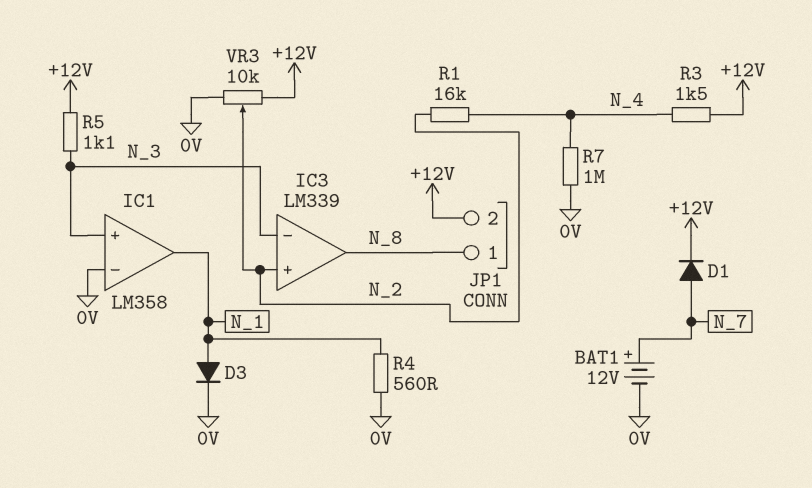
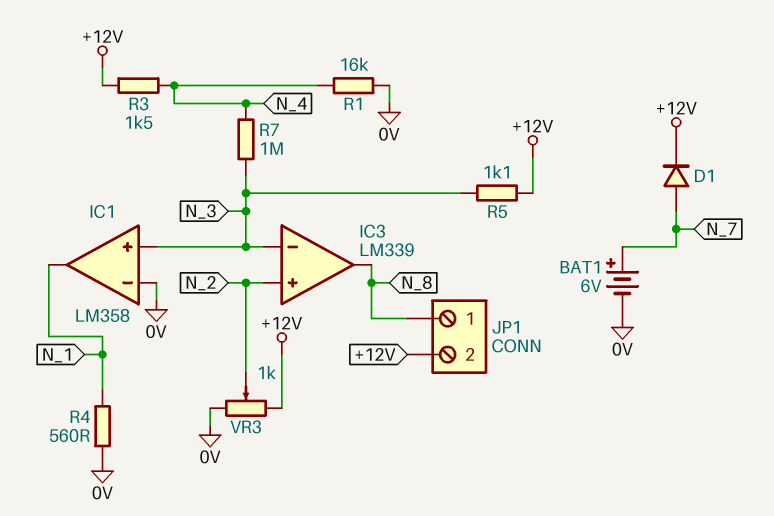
BAT1: 12V (plus N_7, minus 0V) -> 6V (plus N_7, minus 0V)
D3: diode (A N_1, K 0V) -> none
R1: 16k (N_2, N_4) -> 16k (0V, N_4)
R7: 1M (0V, N_4) -> 1M (N_3, N_4)
VR3: 10k (+12V, 0V, wiper N_2) -> 1k (+12V, 0V, wiper N_2)

